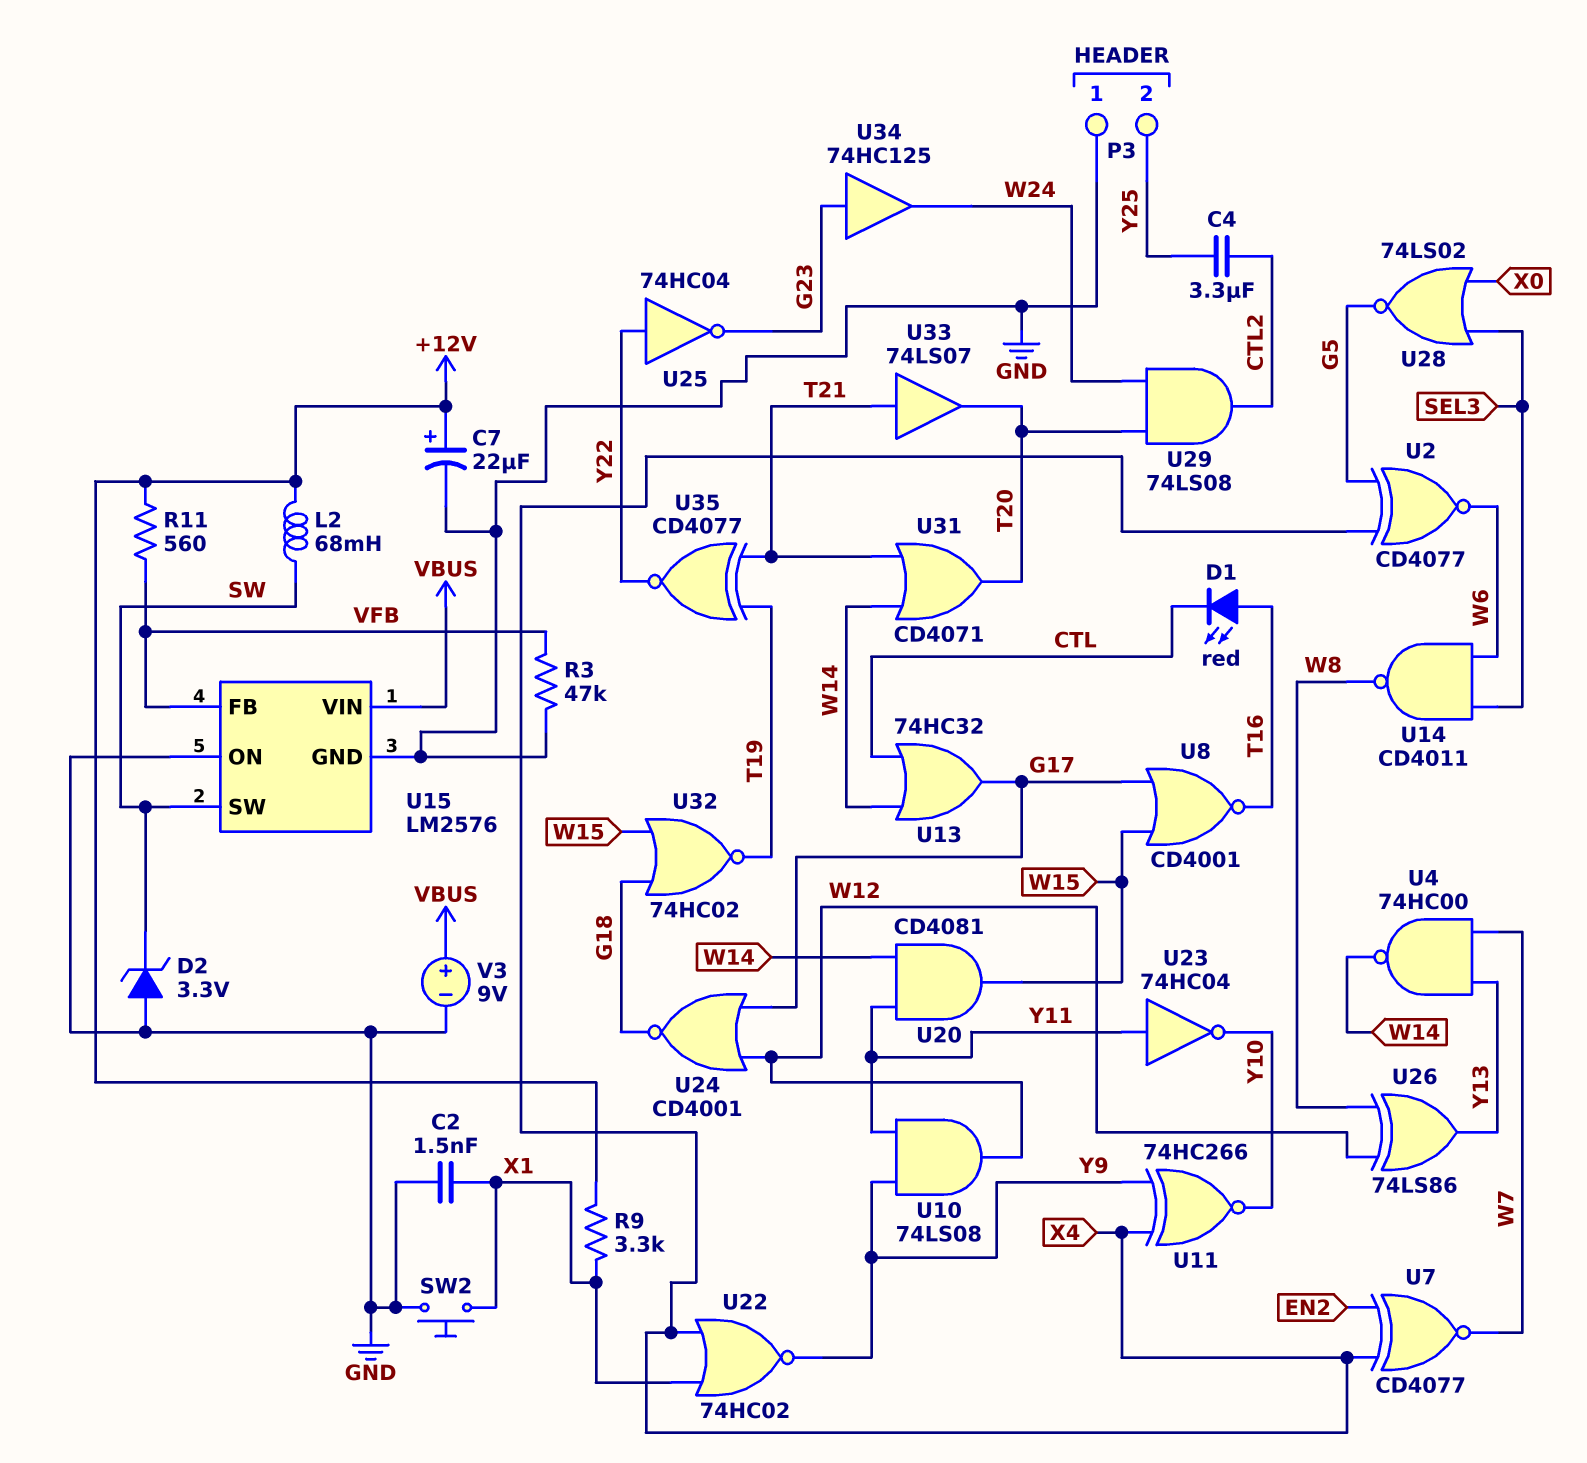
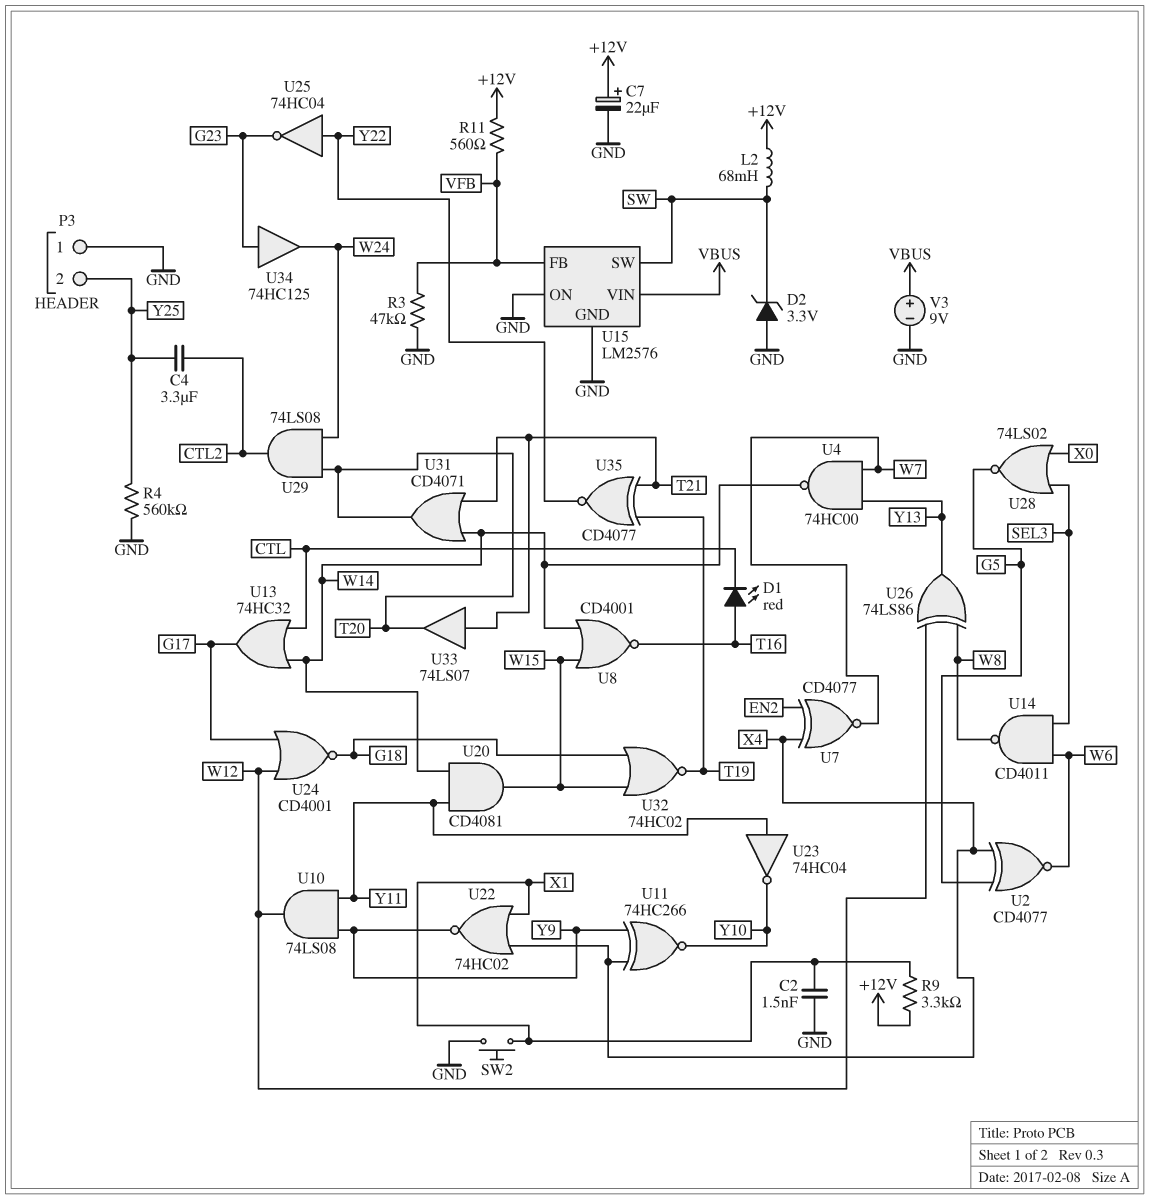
R4: none -> 560k (GND, Y25)
U8: NOR CD4001 (in G17, in W15, out T16) -> NOR CD4001 (in W14, in W15, out T16)

